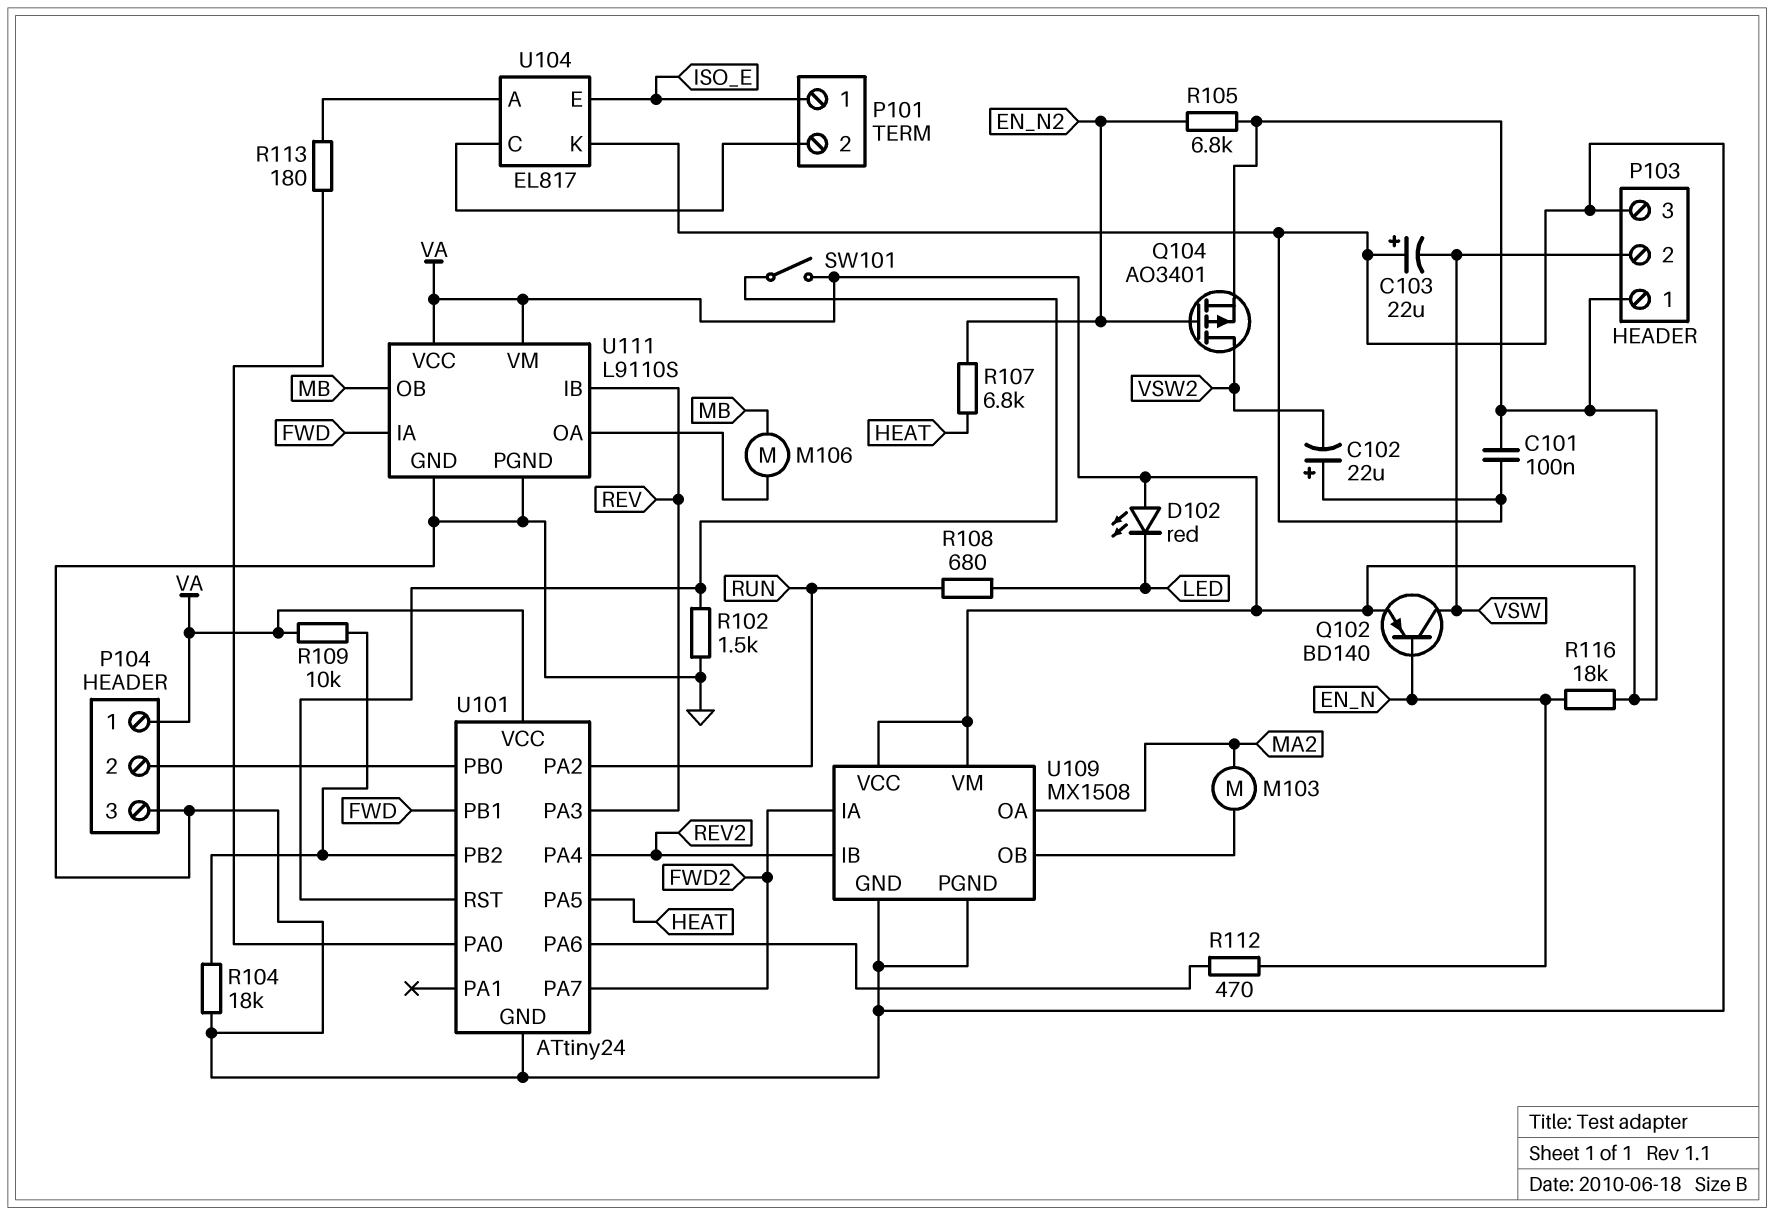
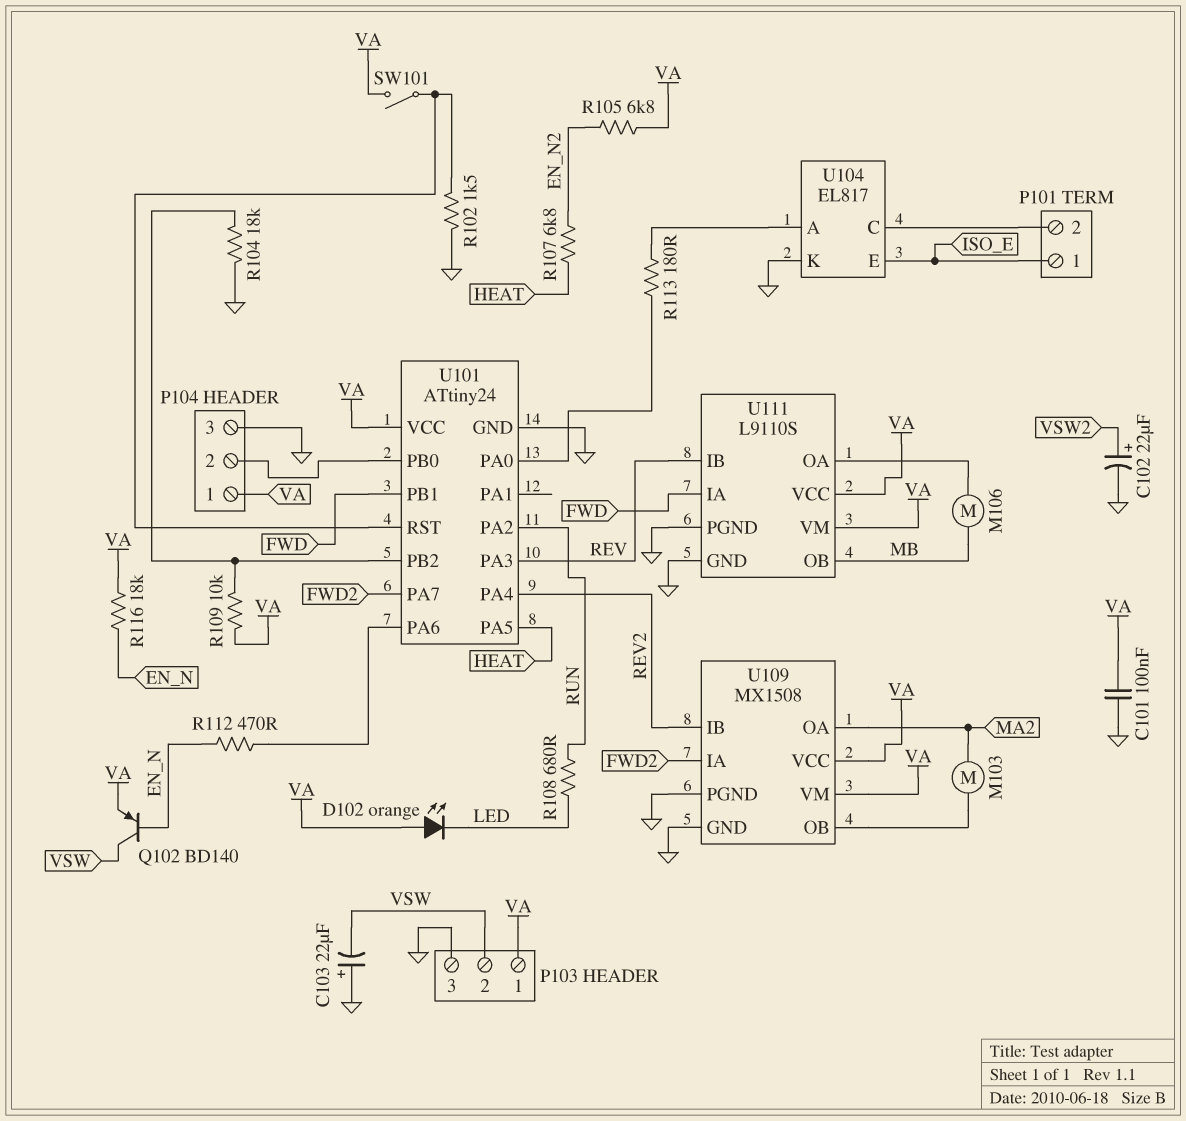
C102: 22uF (plus GND, minus VSW2) -> 22uF (plus VSW2, minus GND)
D102: LED red (A VA, K LED) -> LED orange (A VA, K LED)
Q104: PMOS AO3401 (G EN_N2, D VSW2, S VA) -> none

